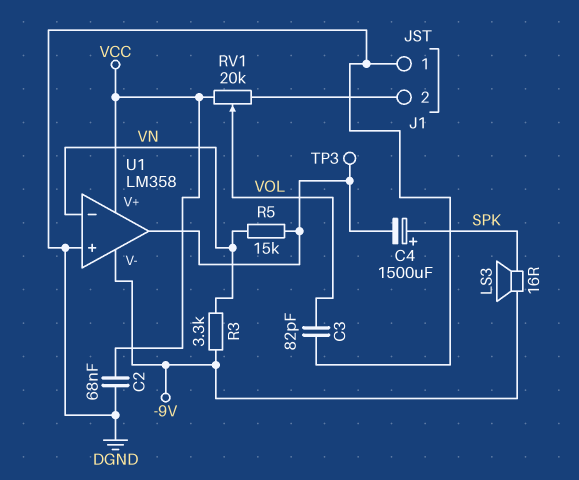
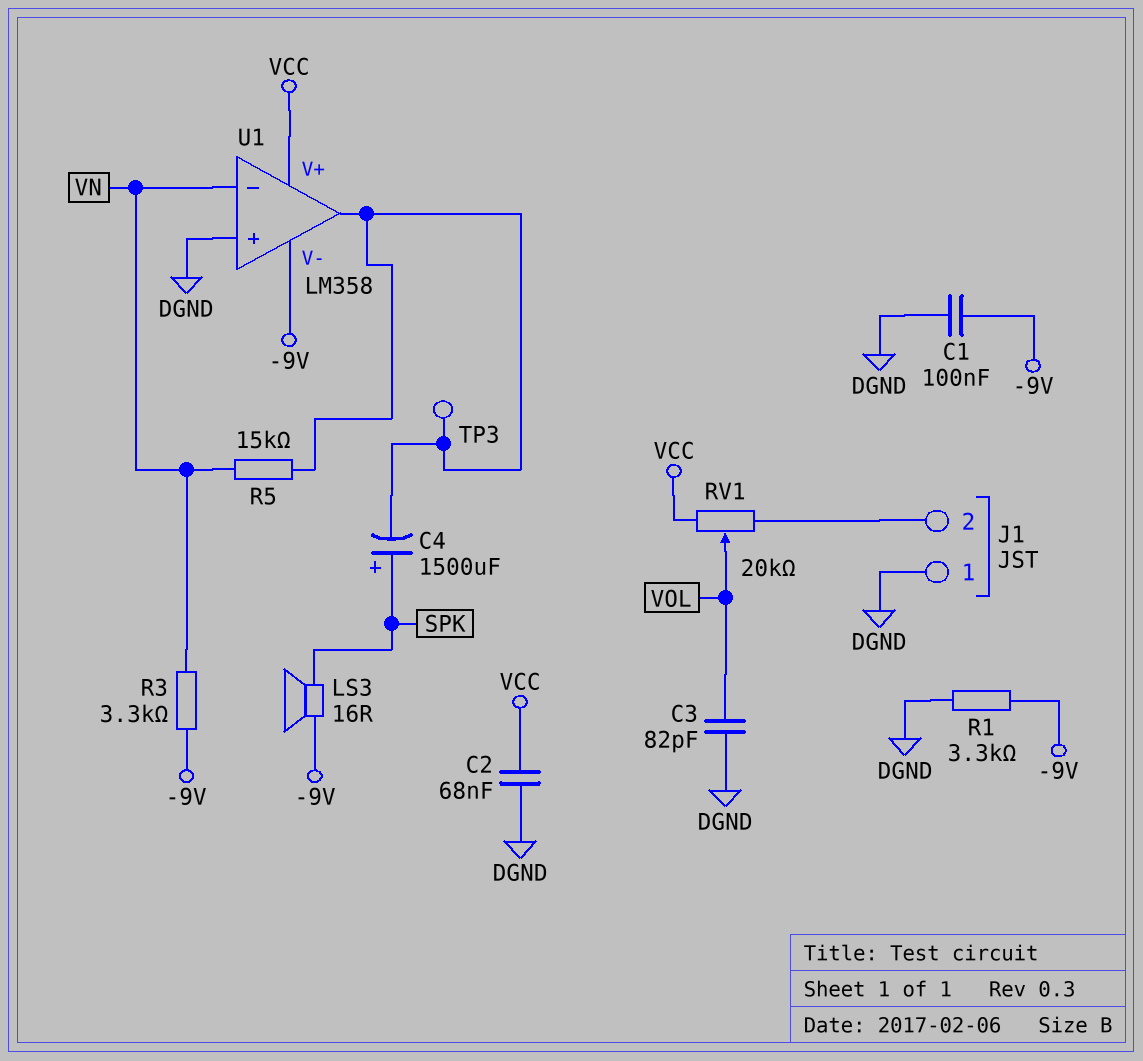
C1: none -> 100nF (-9V, DGND)
R1: none -> 3.3k (-9V, DGND)

